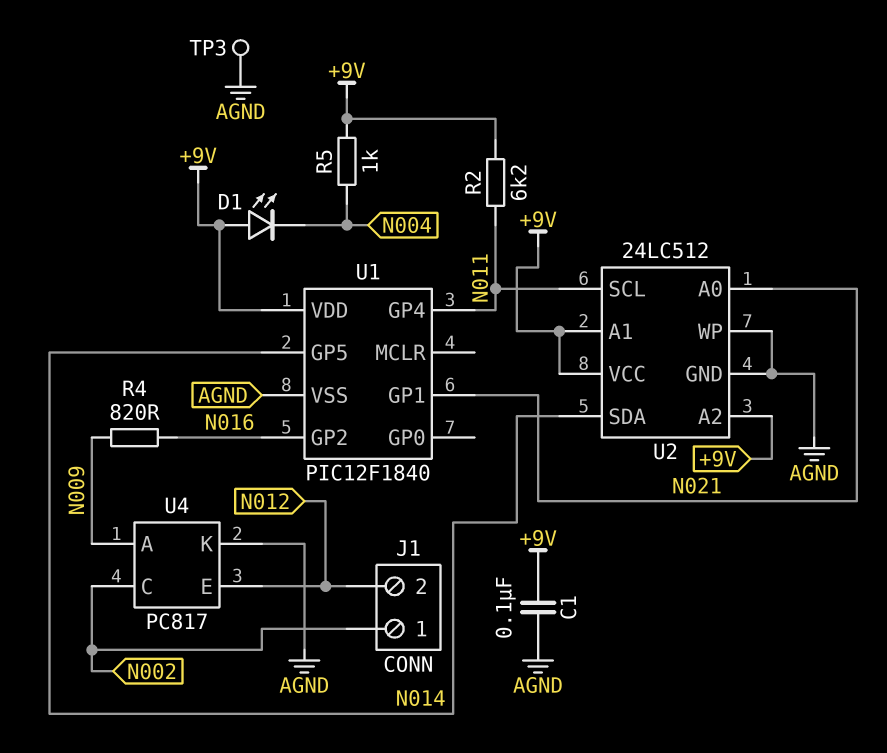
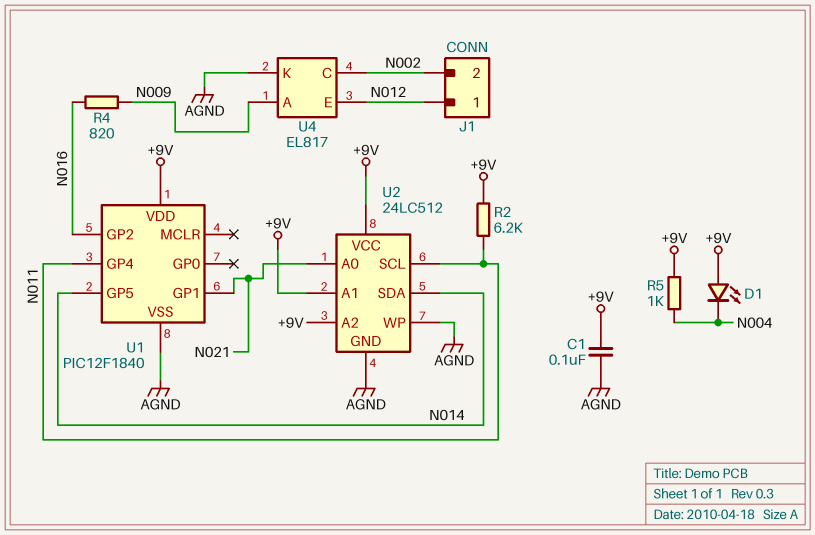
J1 pin 1: N002 -> N012
J1 pin 2: N012 -> N002
TP3: test point (AGND) -> none
U4: PC817 -> EL817

